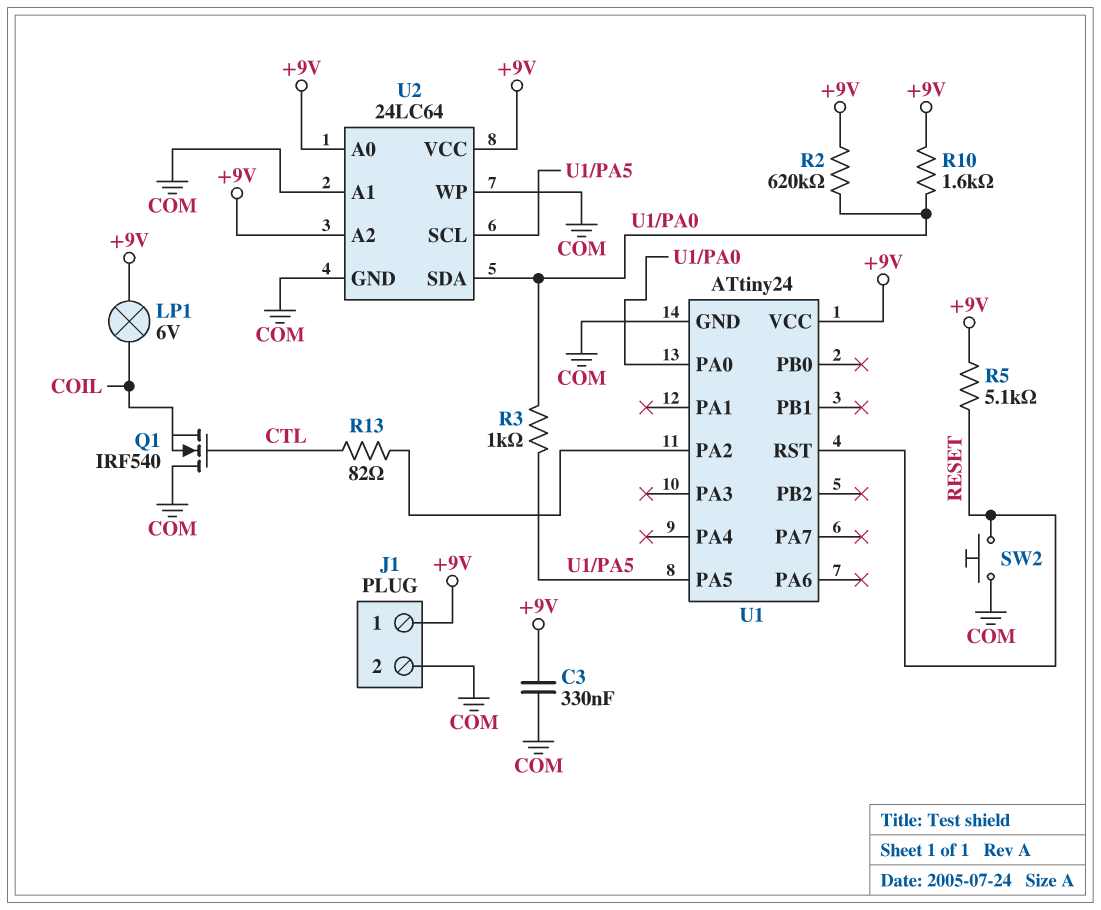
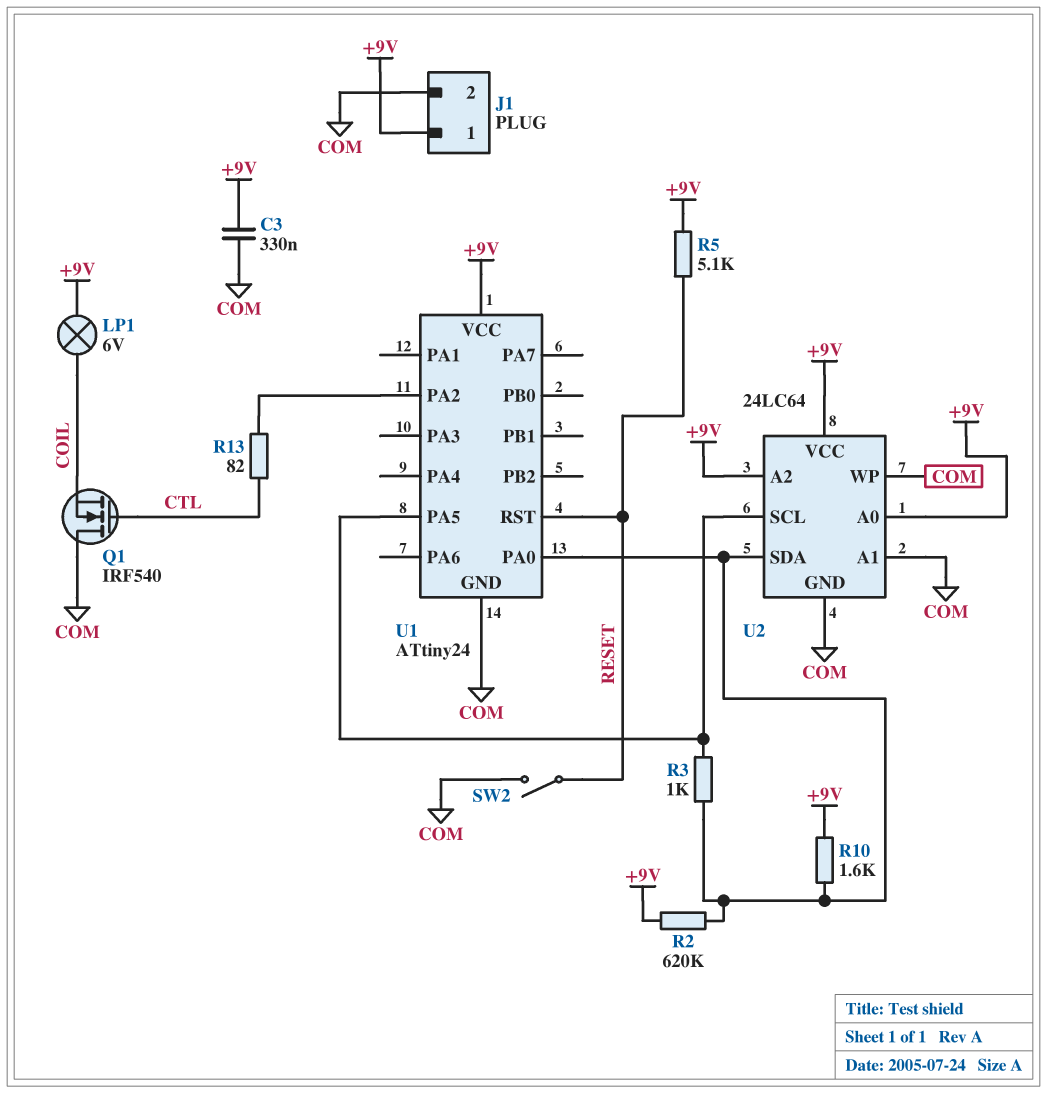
SW2: button (COM, RESET) -> switch (COM, RESET)

